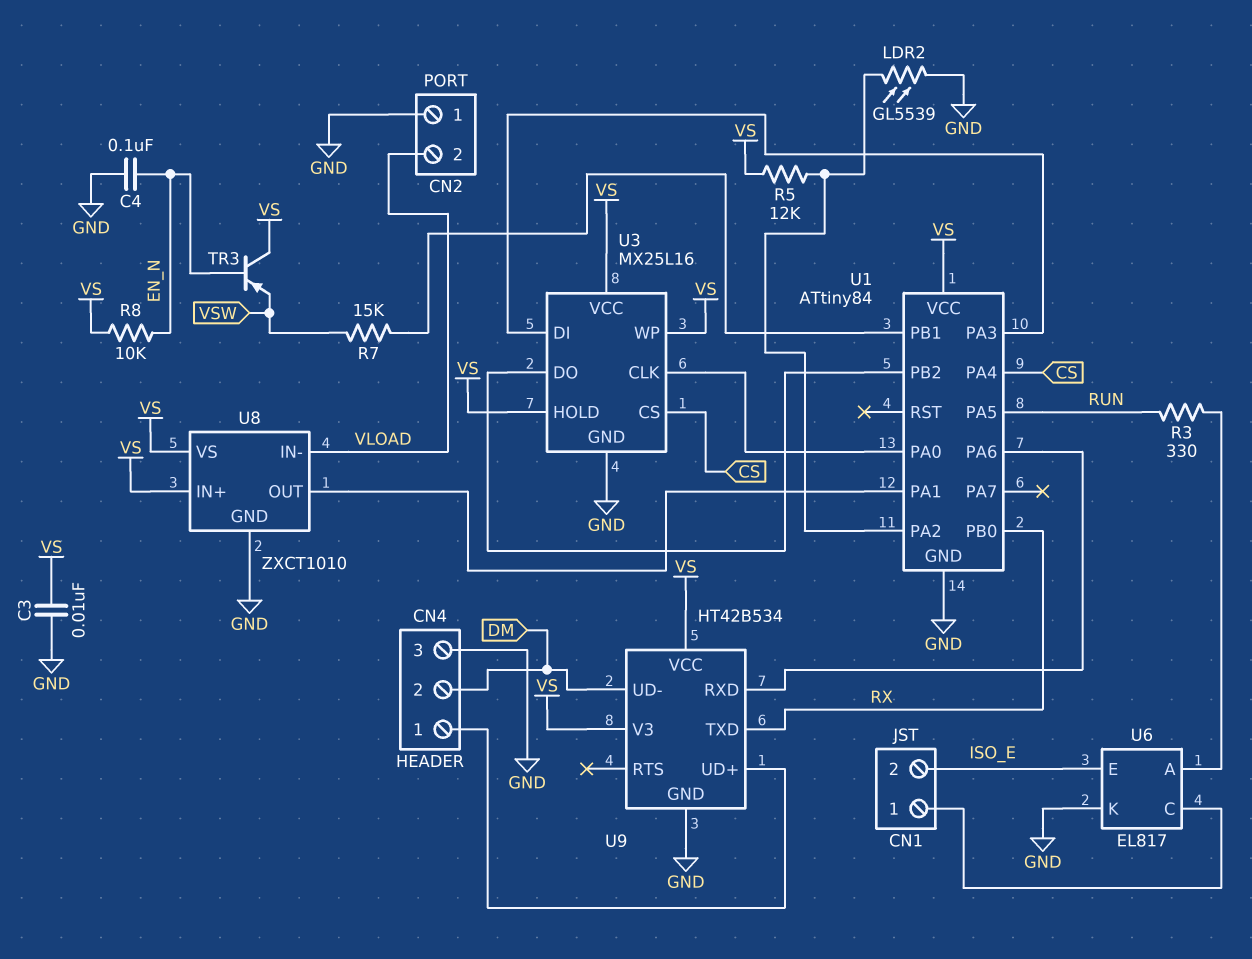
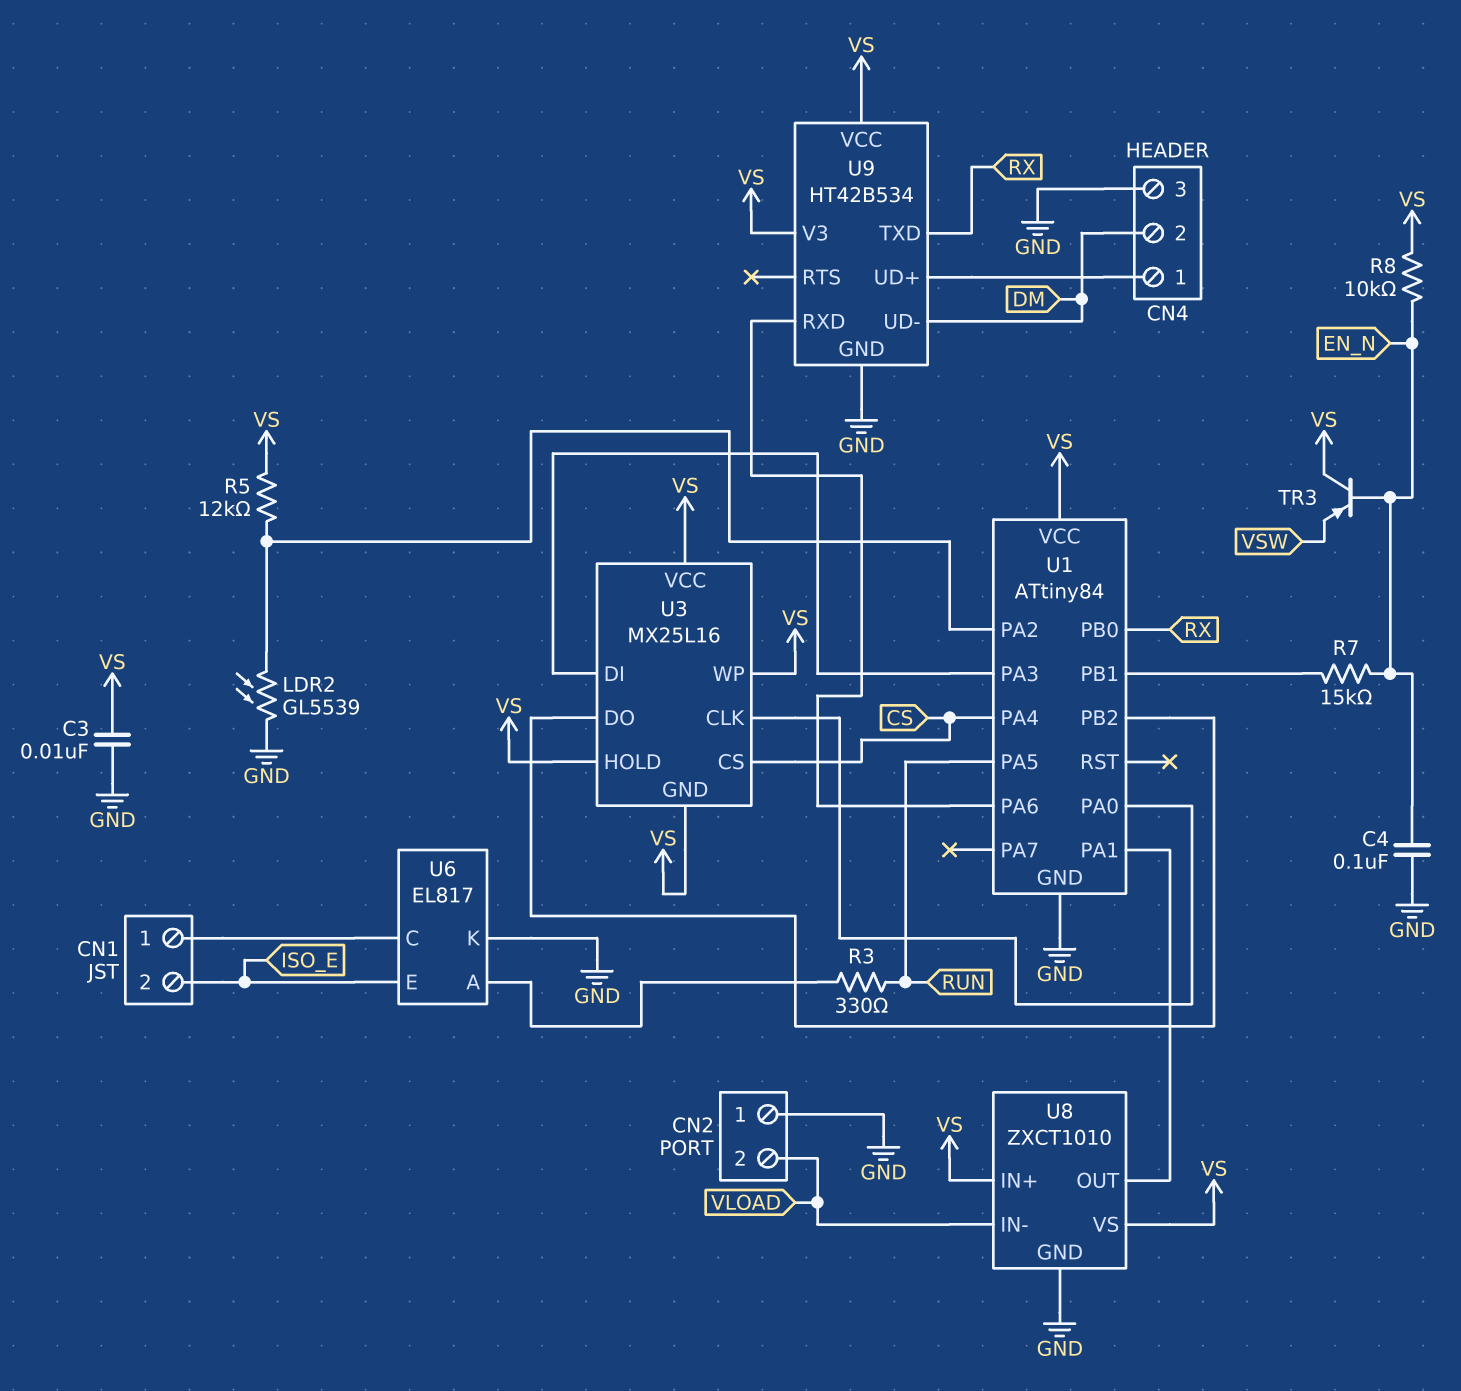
R7: 15k (U1/PB1, VSW) -> 15k (EN_N, U1/PB1)
U3 pin GND: GND -> VS

